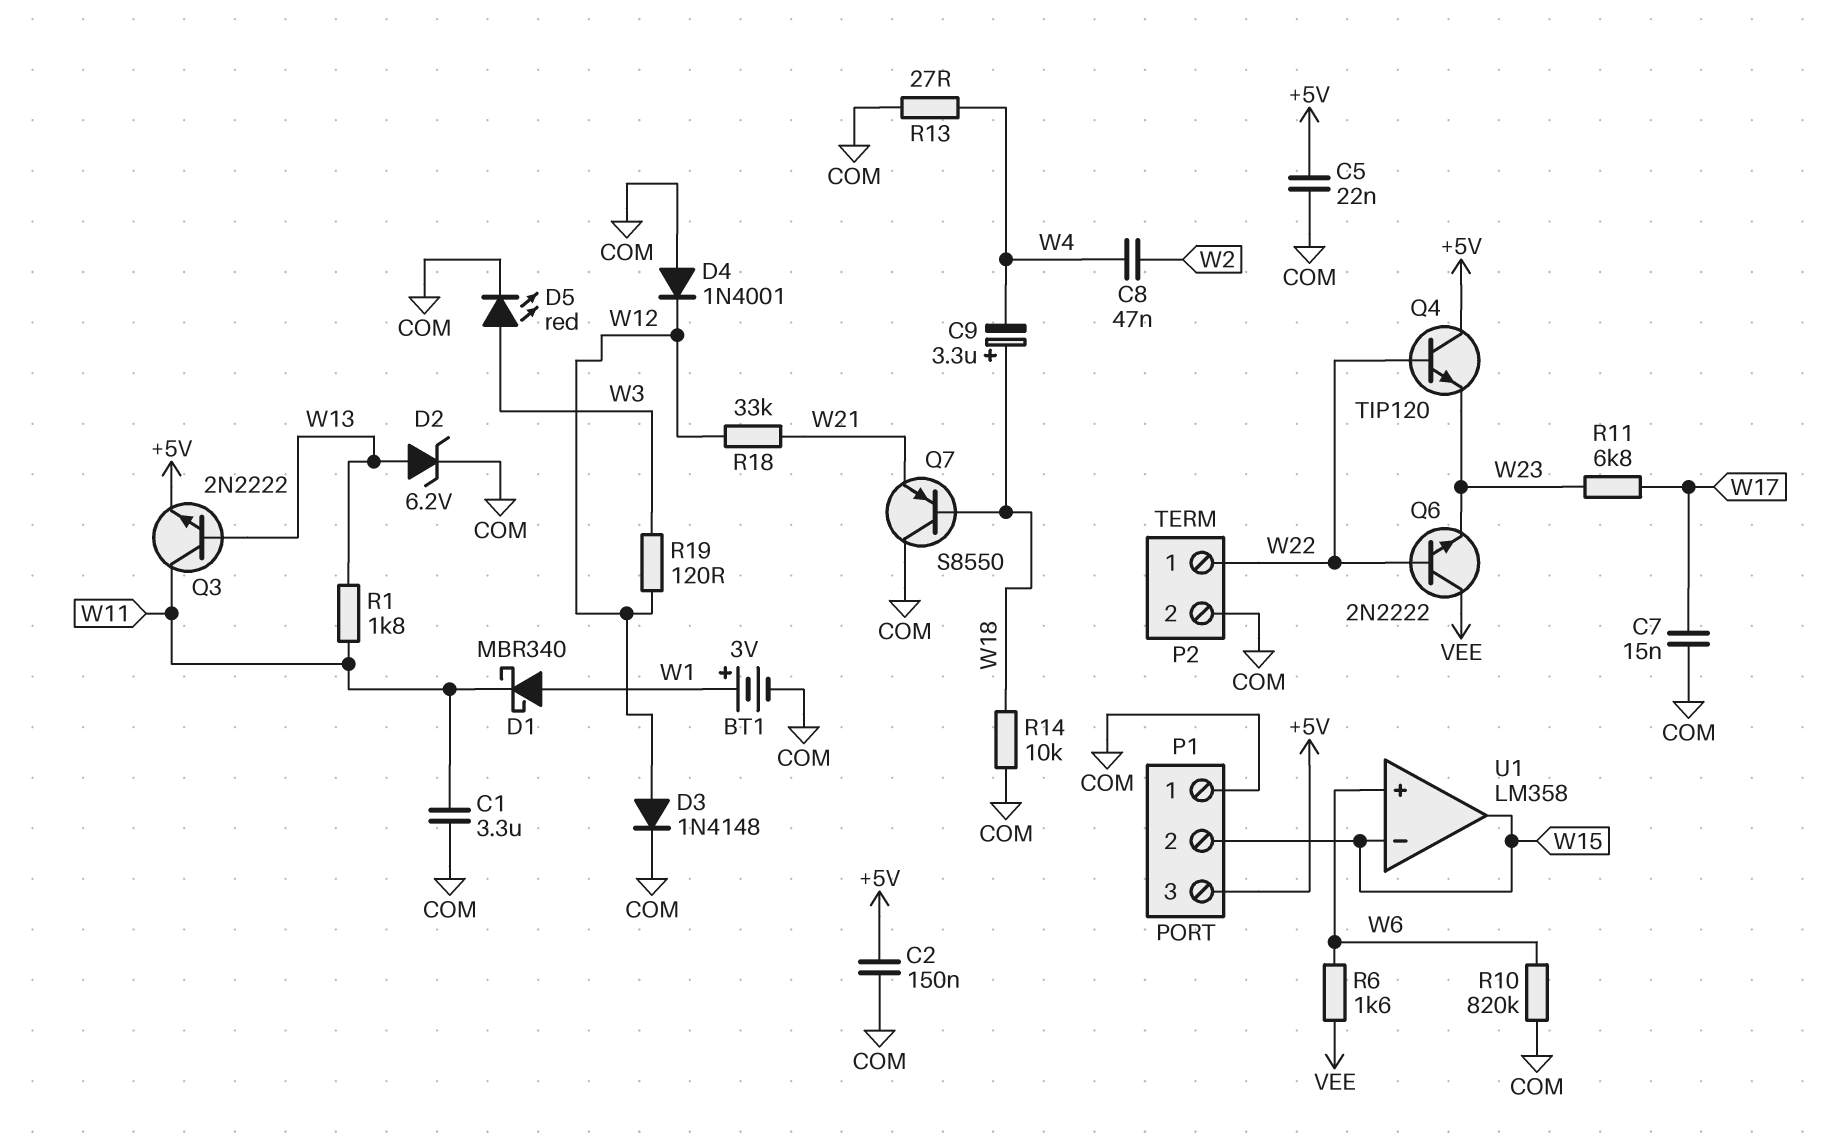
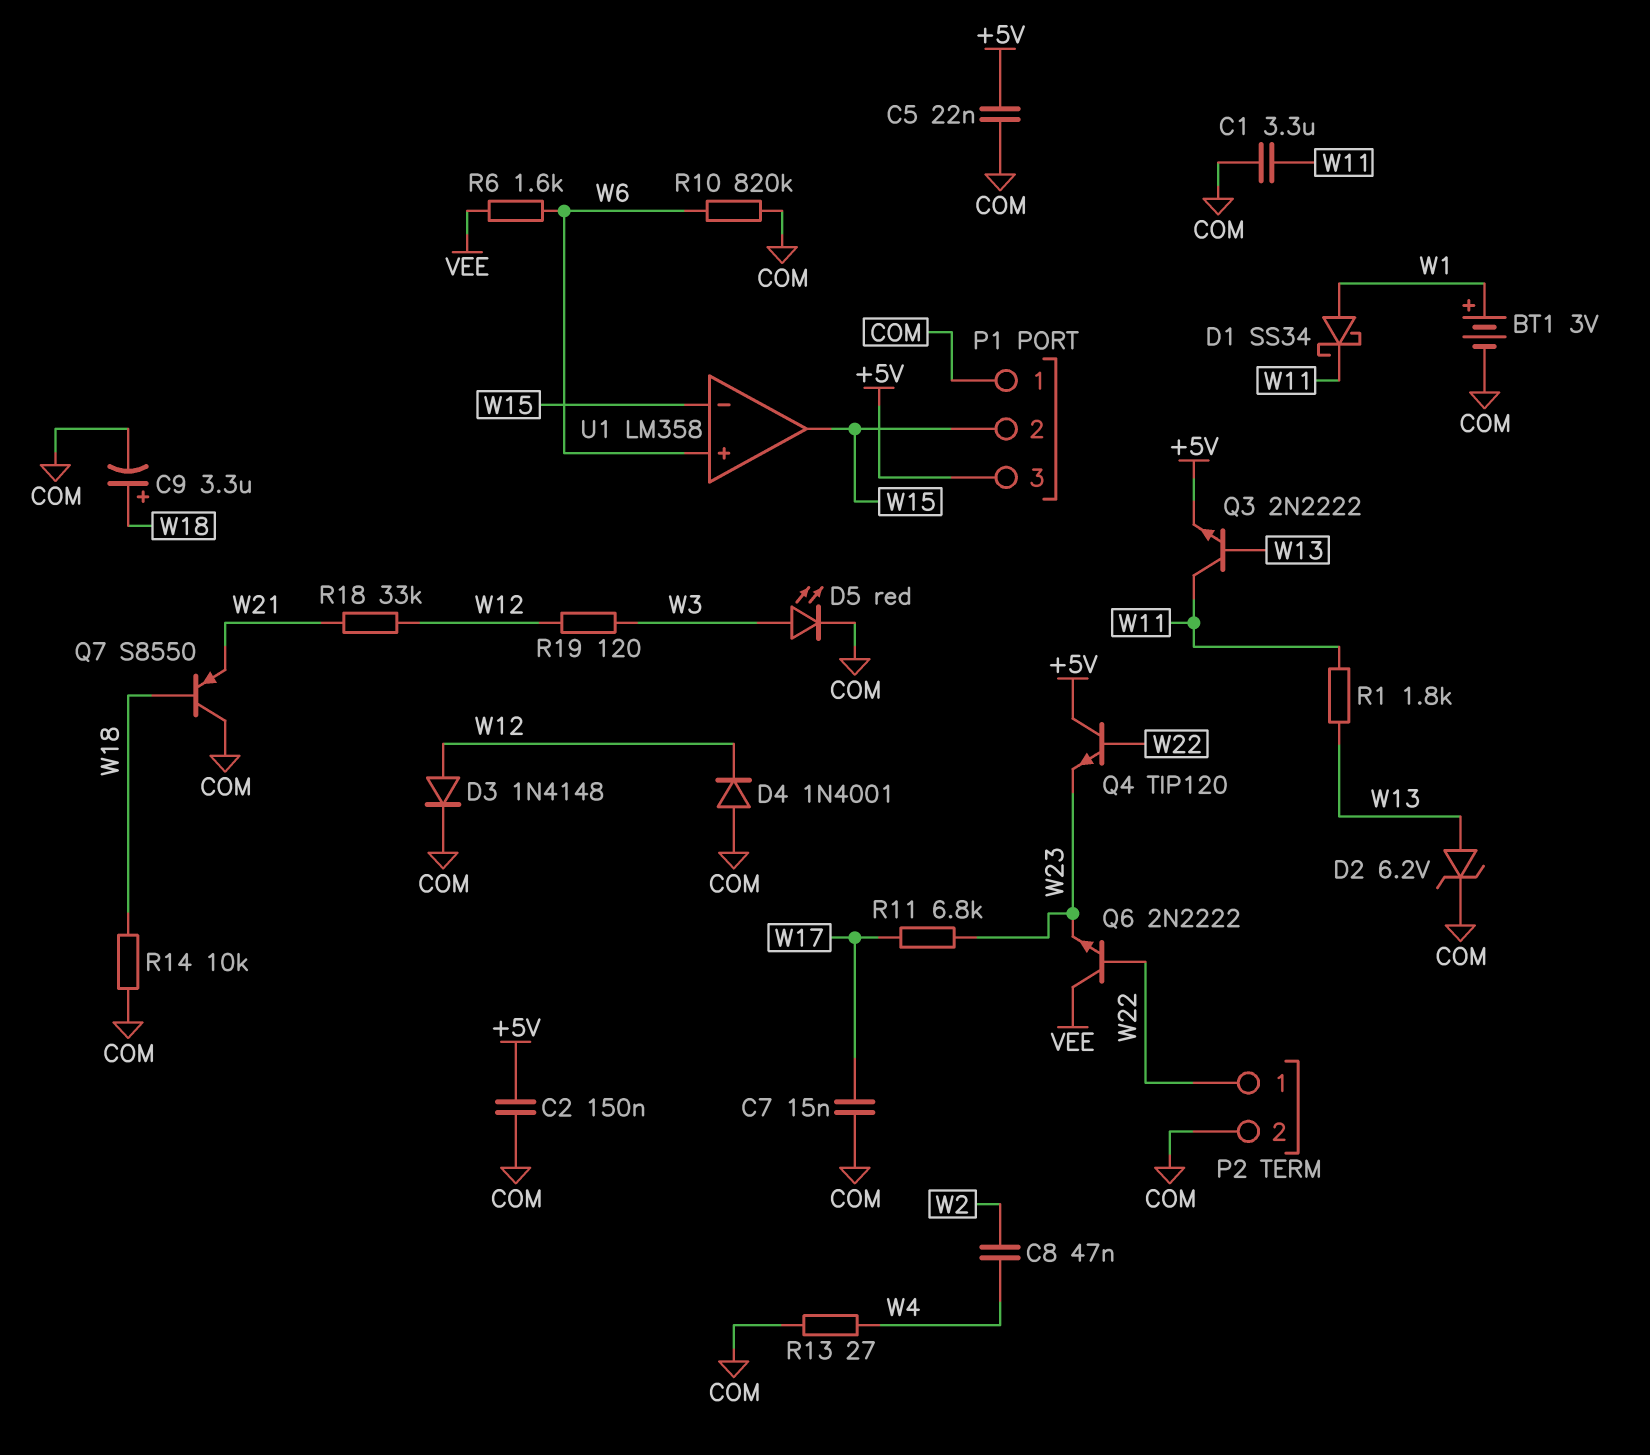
C9: 3.3uF (plus W18, minus W4) -> 3.3uF (plus W18, minus COM)
D1: schottky MBR340 (A W1, K W11) -> schottky SS34 (A W1, K W11)

